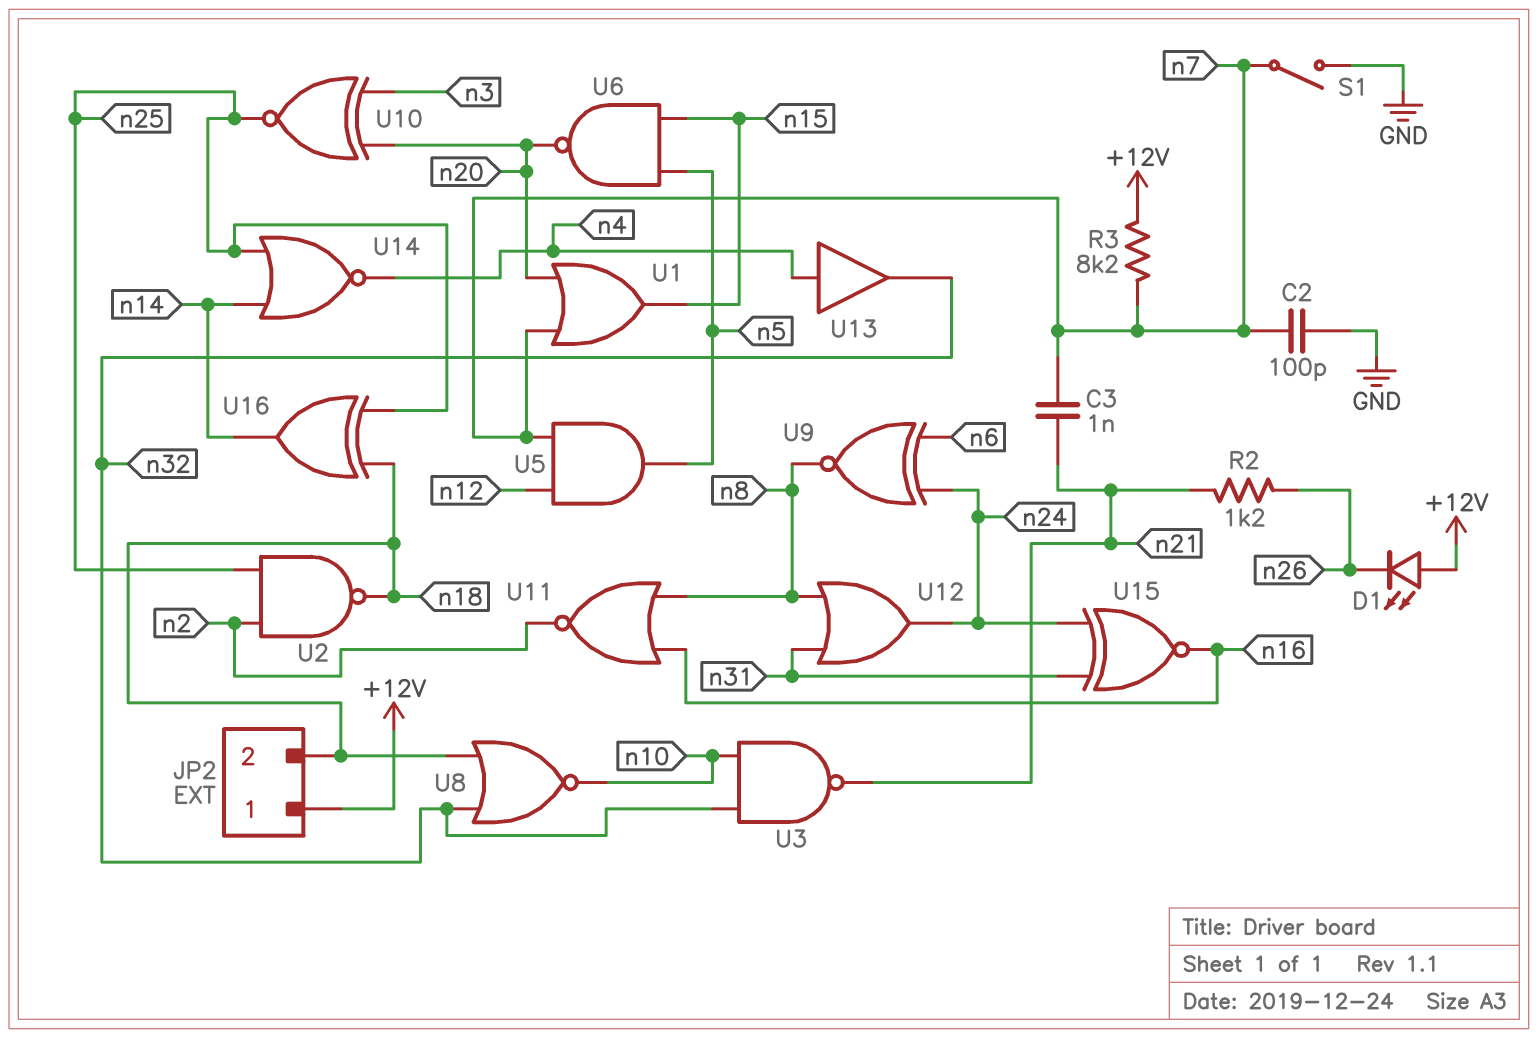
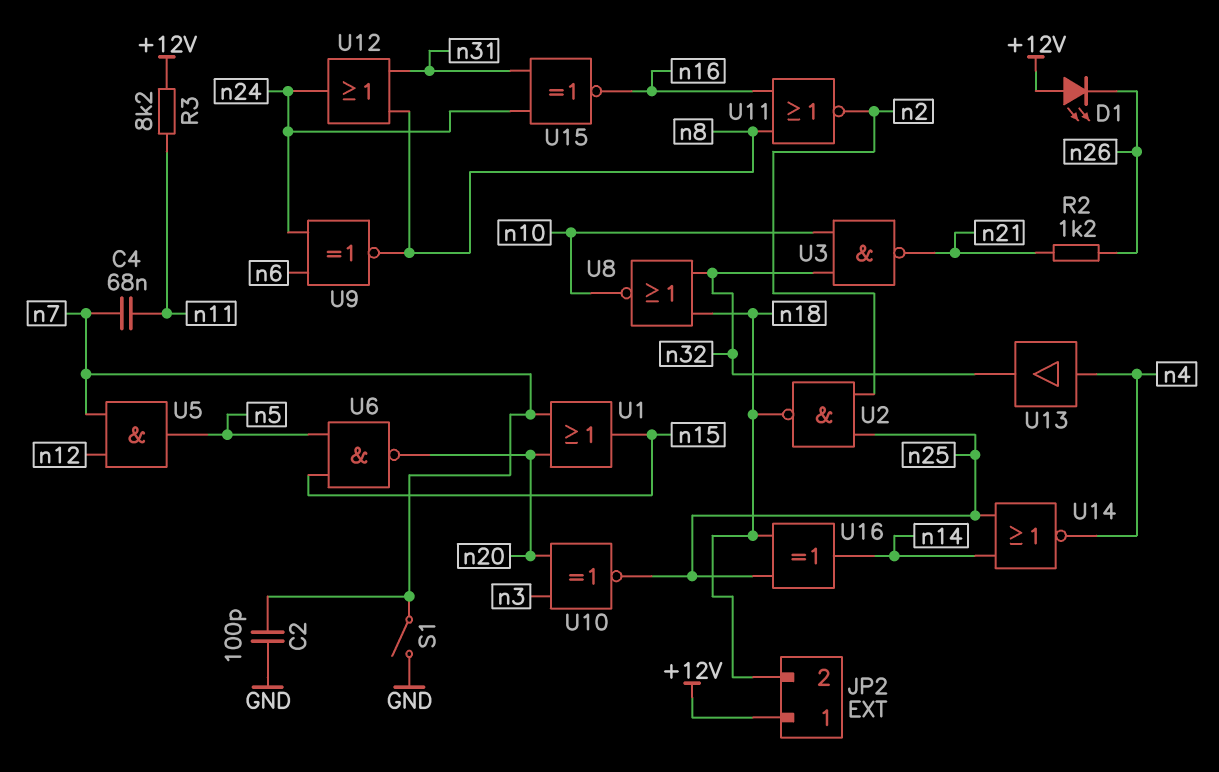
C3: 1nF (n7, n21) -> none
C4: none -> 68nF (n7, n11)
R3: 8.2k (+12V, n7) -> 8.2k (+12V, n11)

